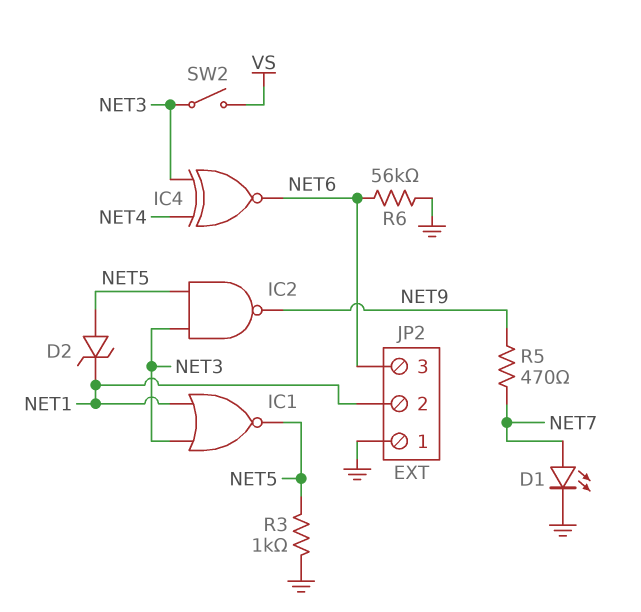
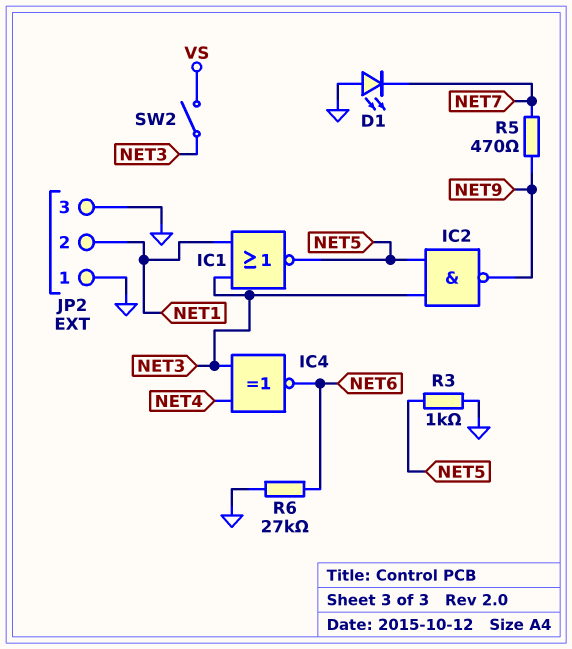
D1: LED (A NET7, K GND) -> LED (A GND, K NET7)
D2: zener (A NET5, K NET1) -> none
JP2 pin 3: NET6 -> GND
R6: 56k (GND, NET6) -> 27k (GND, NET6)

